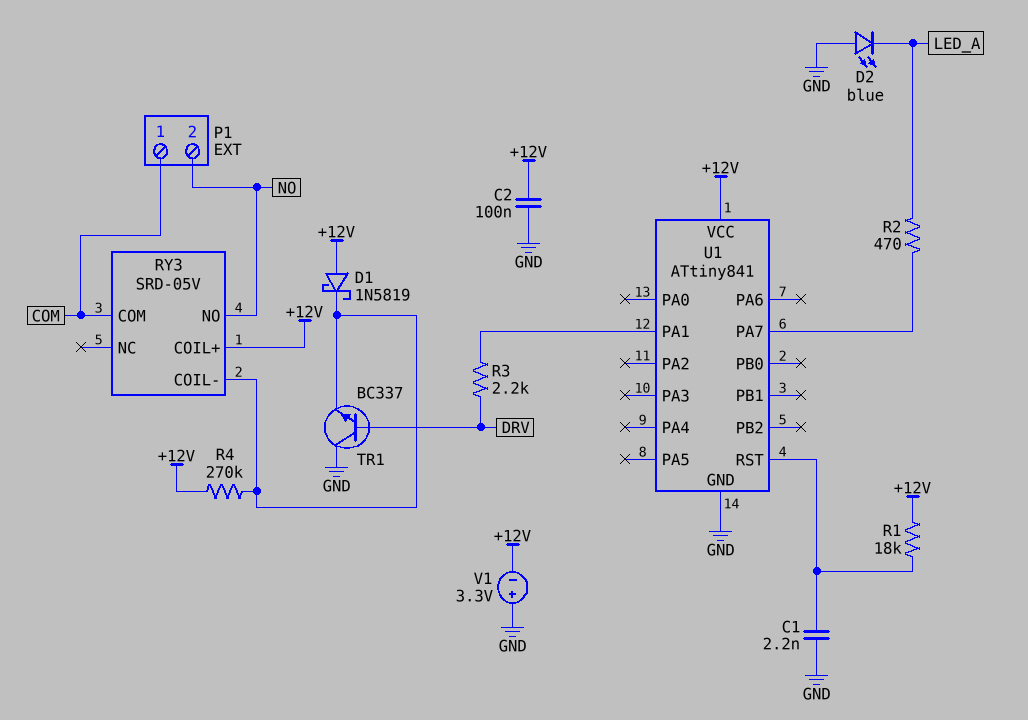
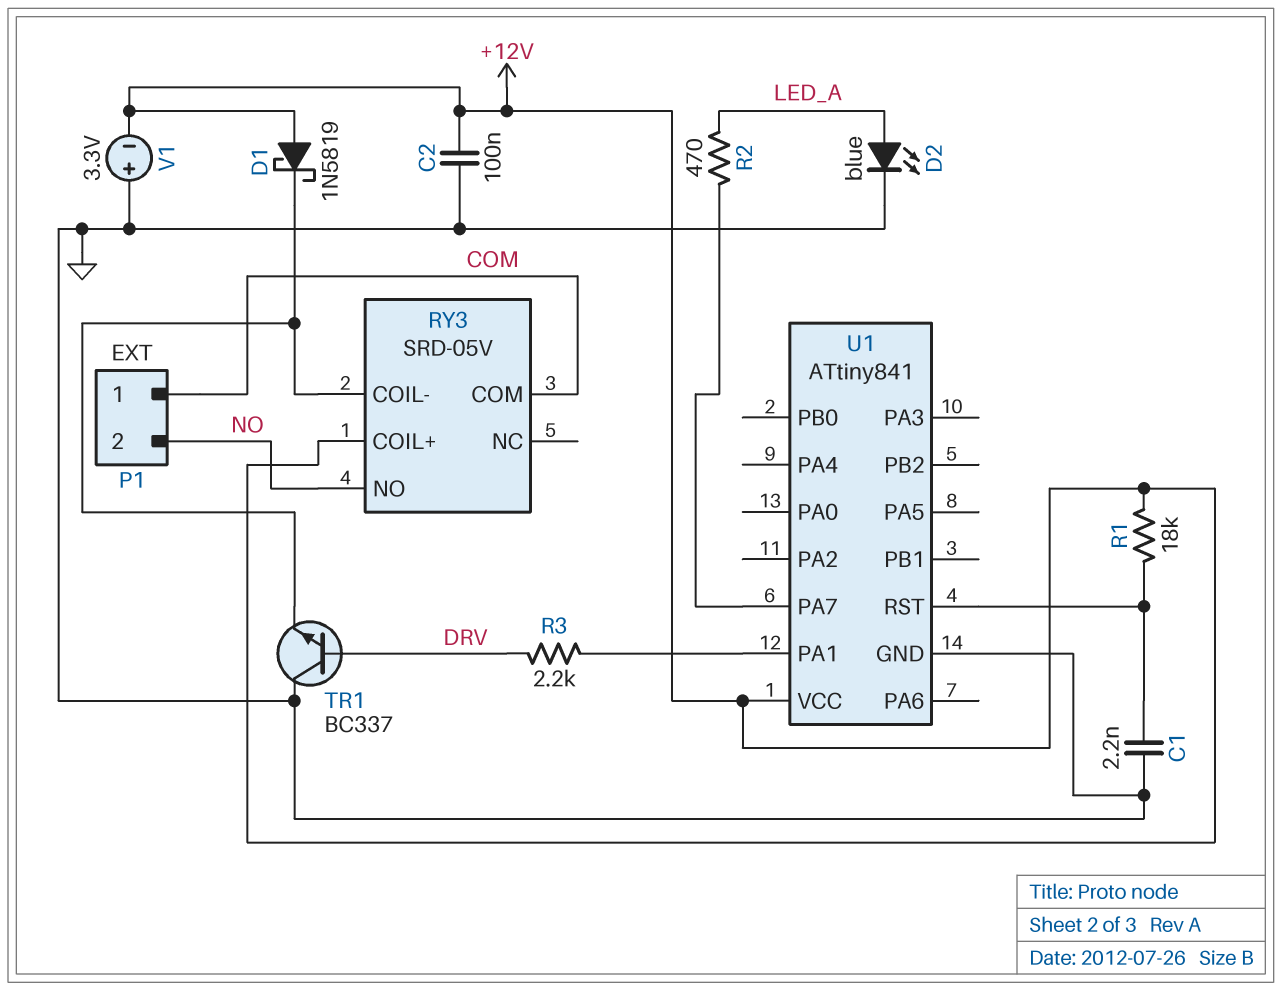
D2: LED blue (A GND, K LED_A) -> LED blue (A LED_A, K GND)
R4: 270k (+12V, RY3/COIL-) -> none

